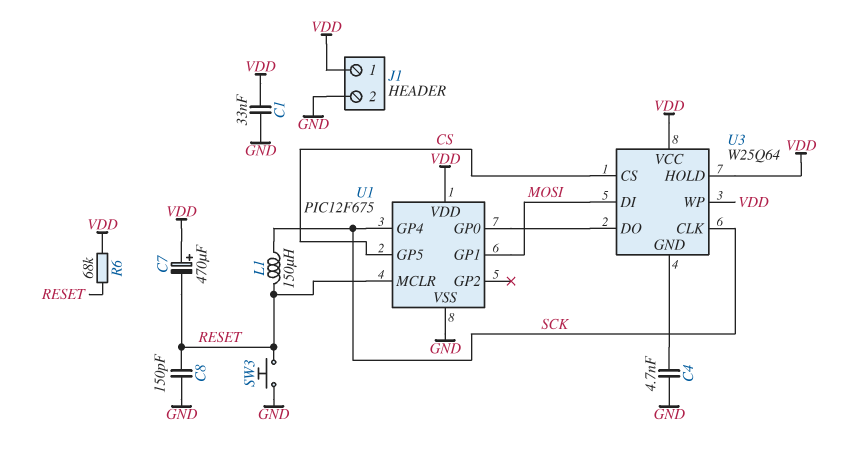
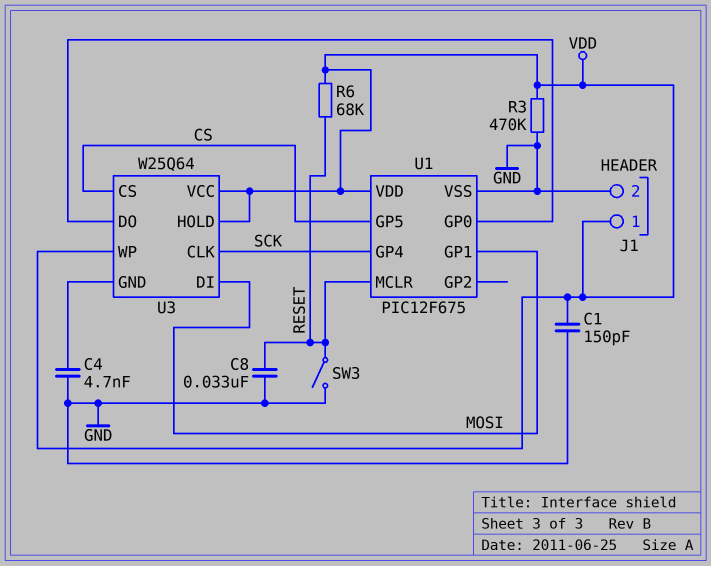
C1: 33nF (GND, VDD) -> 150pF (GND, VDD)
C7: 470uF (plus VDD, minus RESET) -> none
C8: 150pF (GND, RESET) -> 33nF (GND, RESET)
L1: 150uH (RESET, SCK) -> none
R3: none -> 470k (GND, VDD)
SW3: button (GND, RESET) -> switch (GND, RESET)

